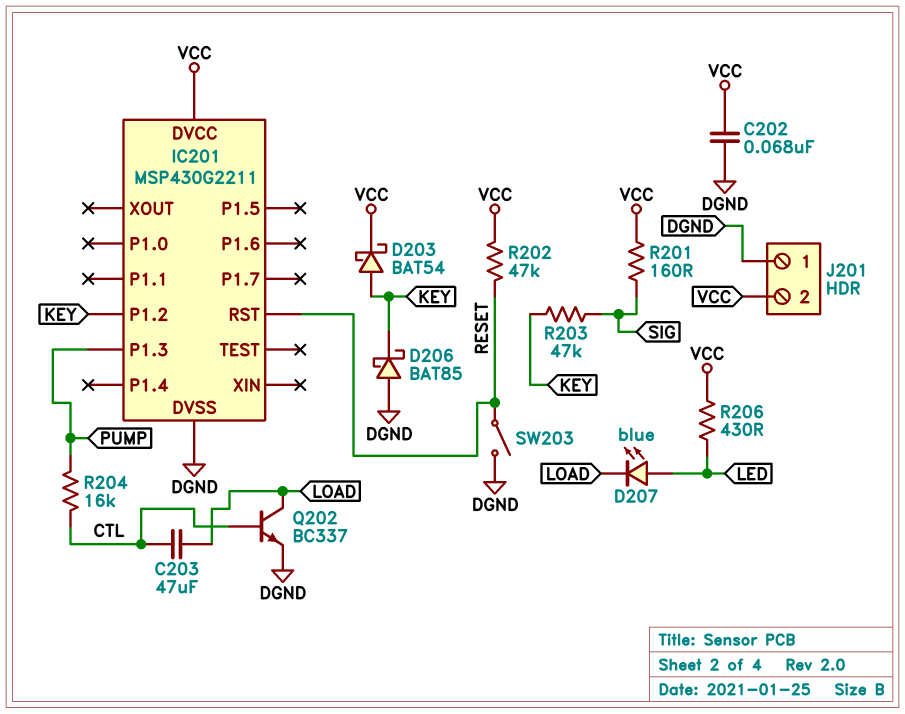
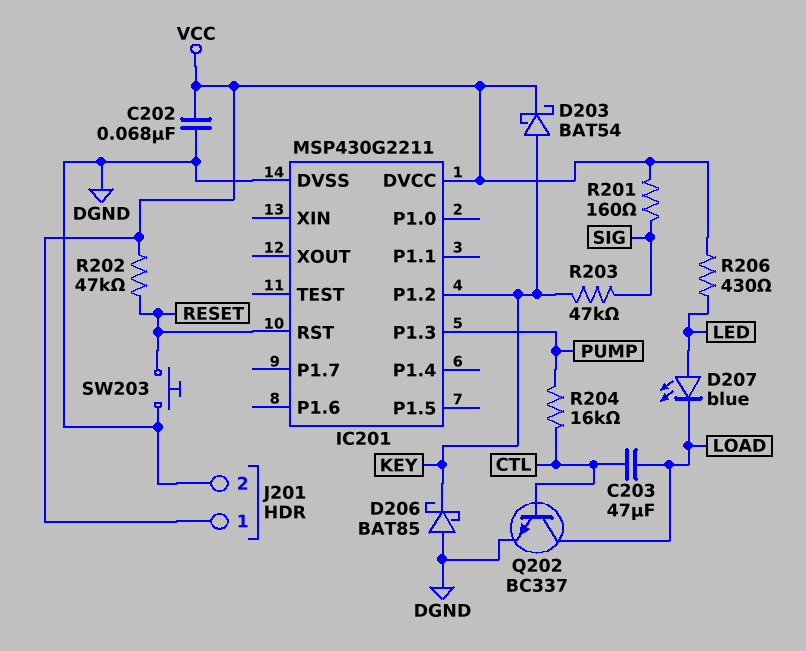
J201 pin 1: DGND -> VCC
J201 pin 2: VCC -> DGND
SW203: switch (DGND, RESET) -> button (DGND, RESET)

